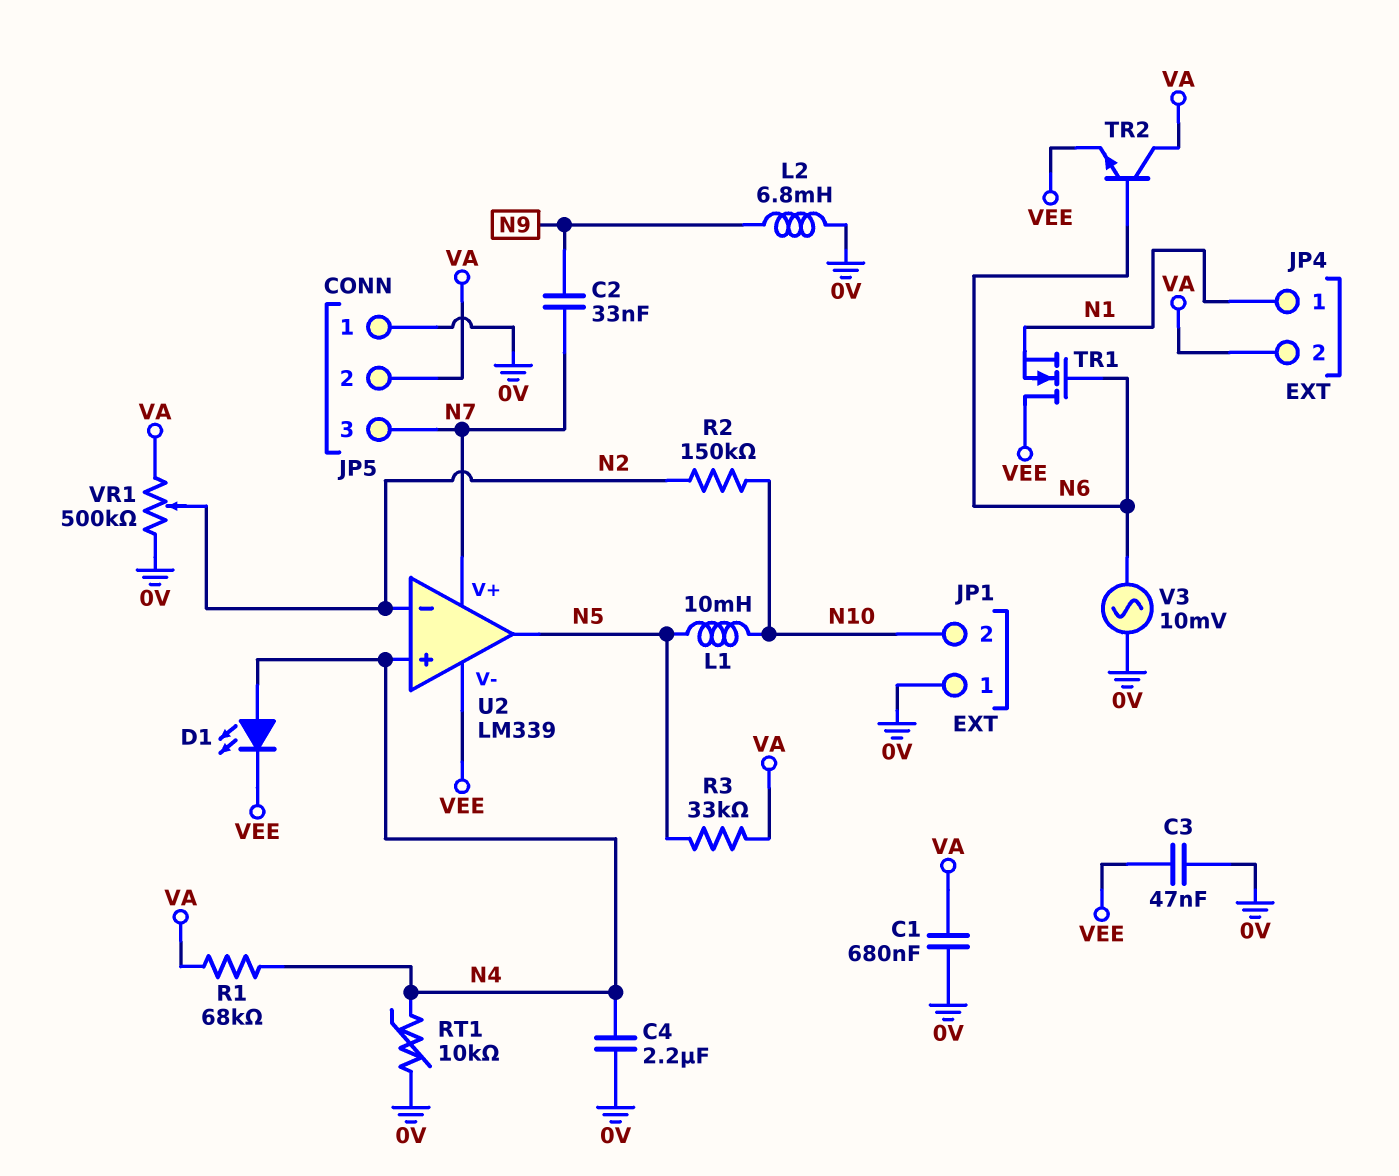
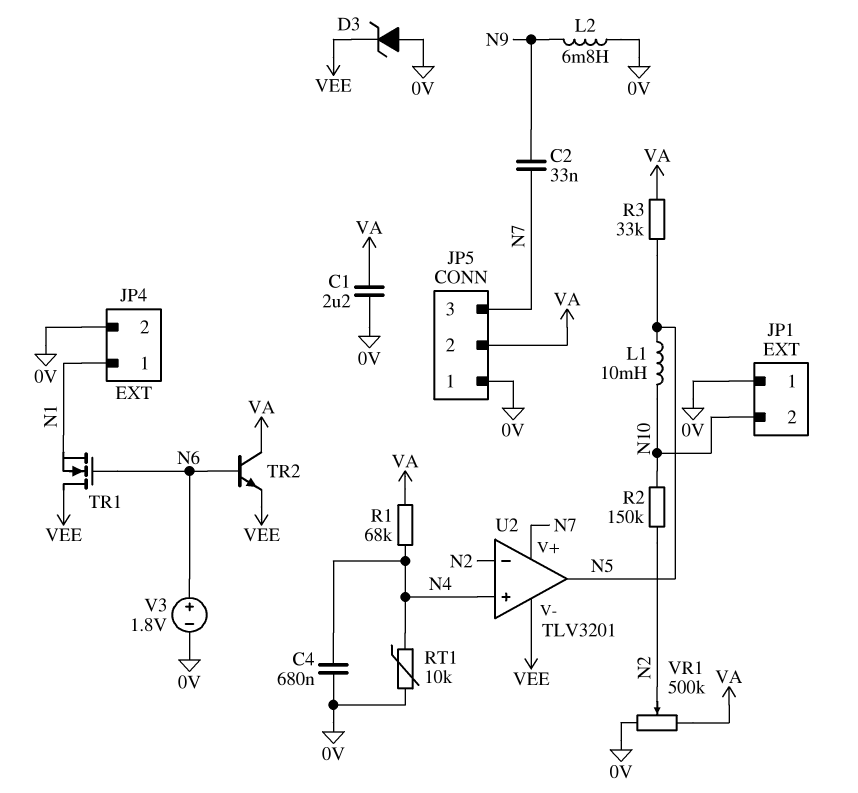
C1: 680nF (0V, VA) -> 2.2uF (0V, VA)
C3: 47nF (0V, VEE) -> none
C4: 2.2uF (0V, N4) -> 680nF (0V, N4)
D1: LED (A N4, K VEE) -> none
D3: none -> zener (A 0V, K VEE)
JP4 pin 2: VA -> 0V
U2: LM339 -> TLV3201
V3: AC 10mV (0V, N6) -> 1.8V (plus N6, minus 0V)

